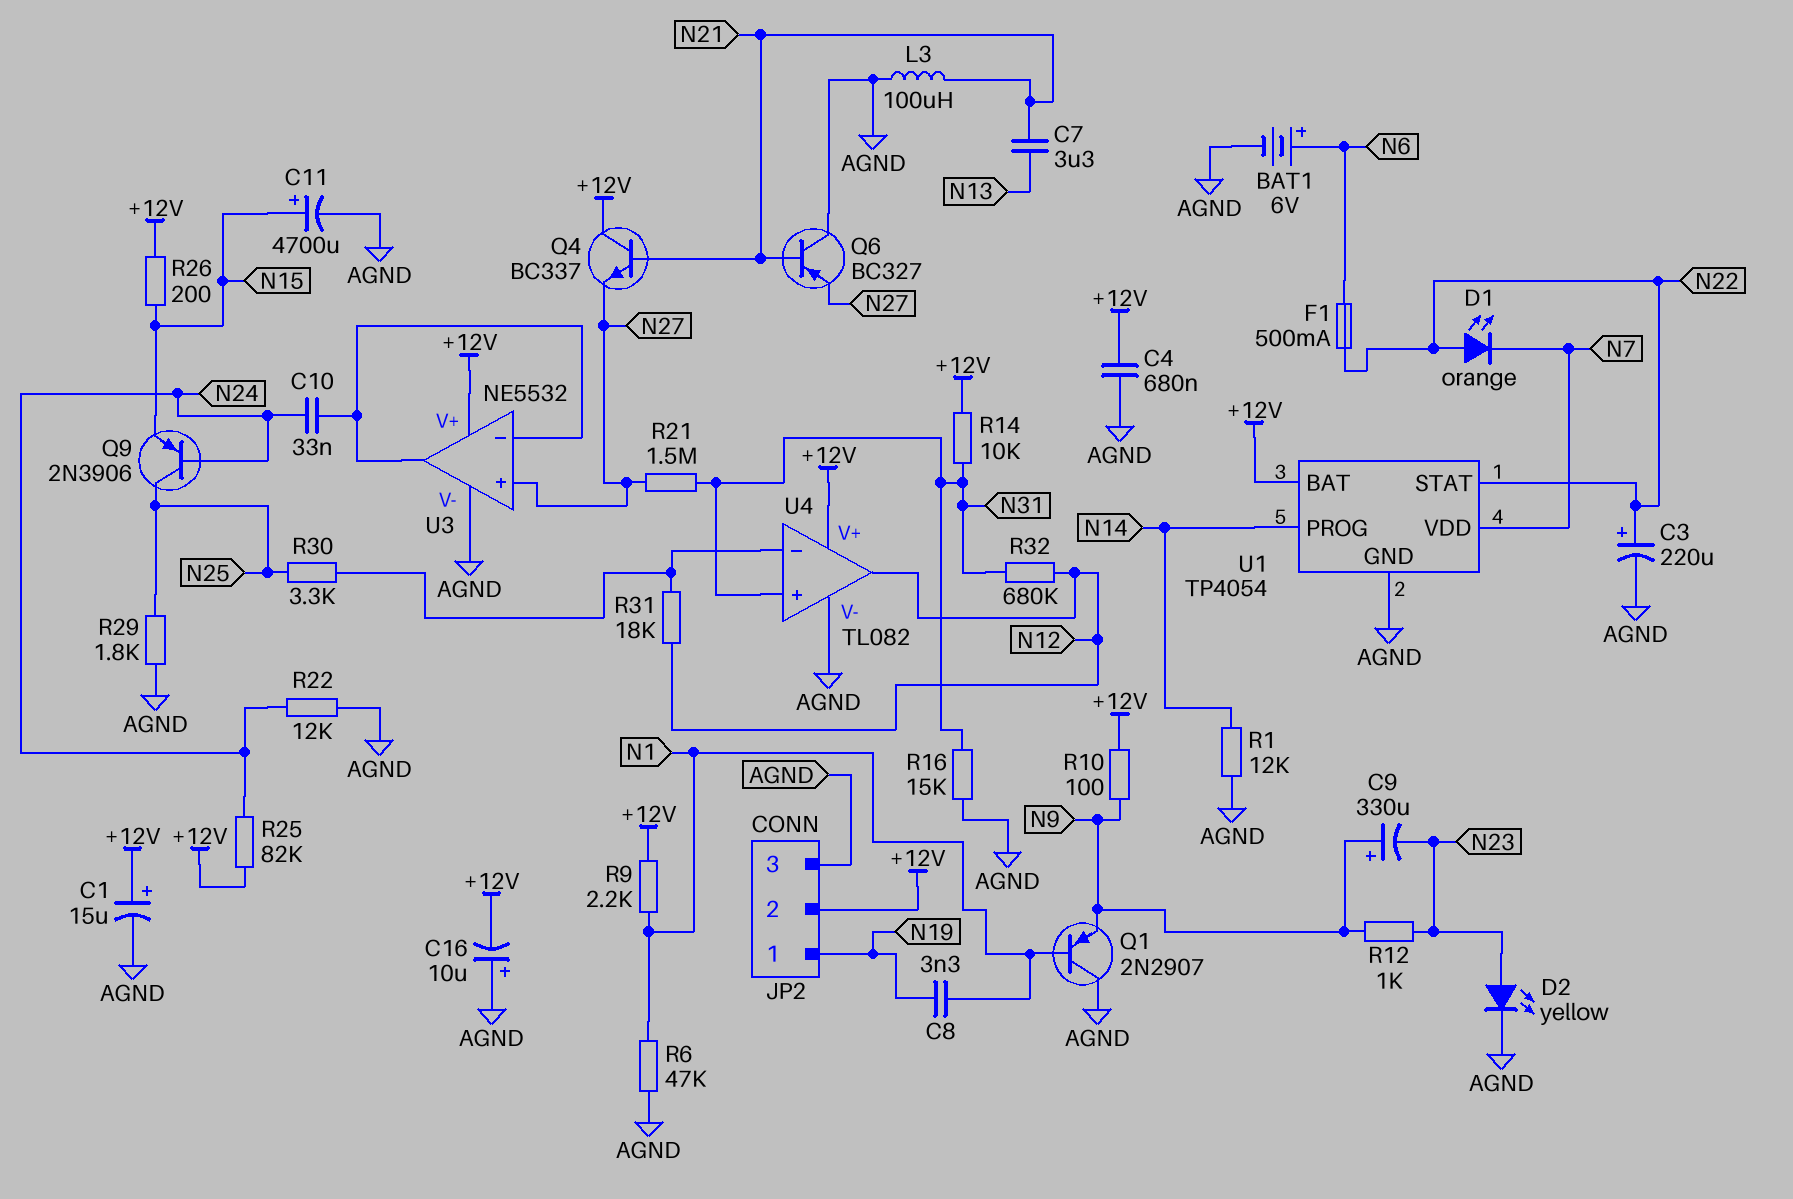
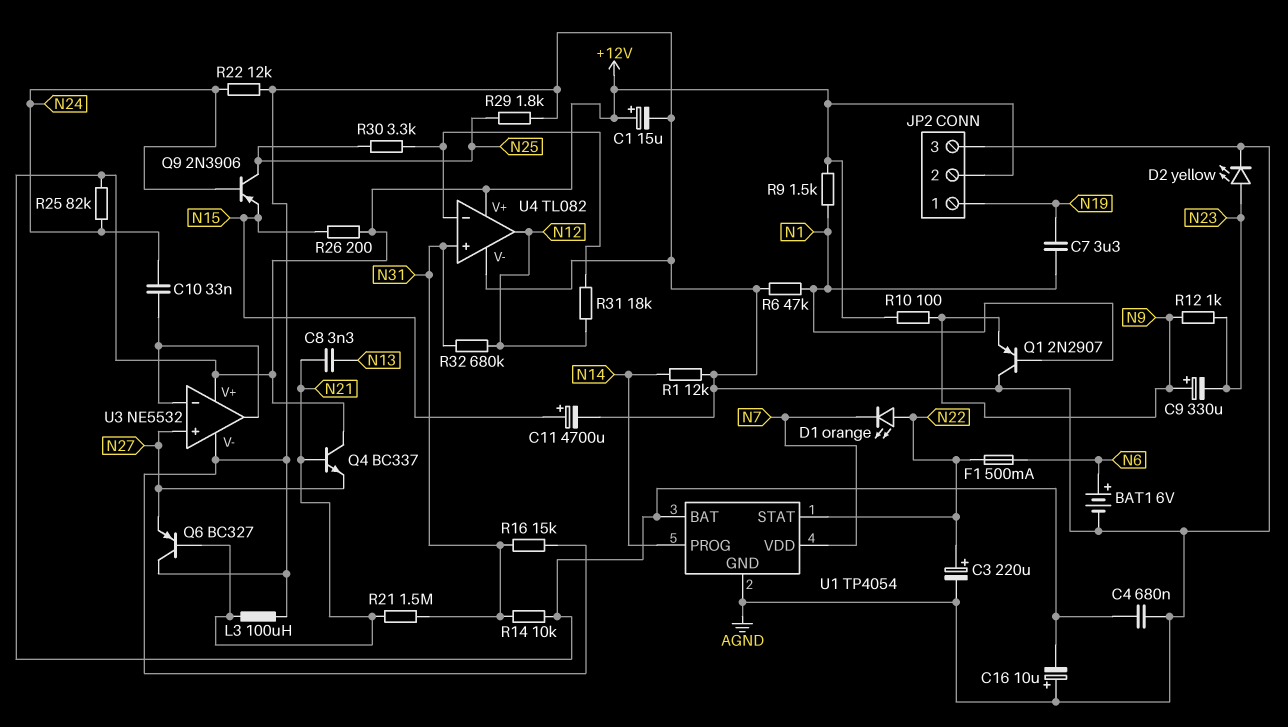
C7: 3.3uF (N13, N21) -> 3.3uF (N1, N19)
C8: 3.3nF (N1, N19) -> 3.3nF (N13, N21)
R9: 2.2k (+12V, N1) -> 1.5k (+12V, N1)
R21: 1.5M (N27, N31) -> 1.5M (N21, N31)

